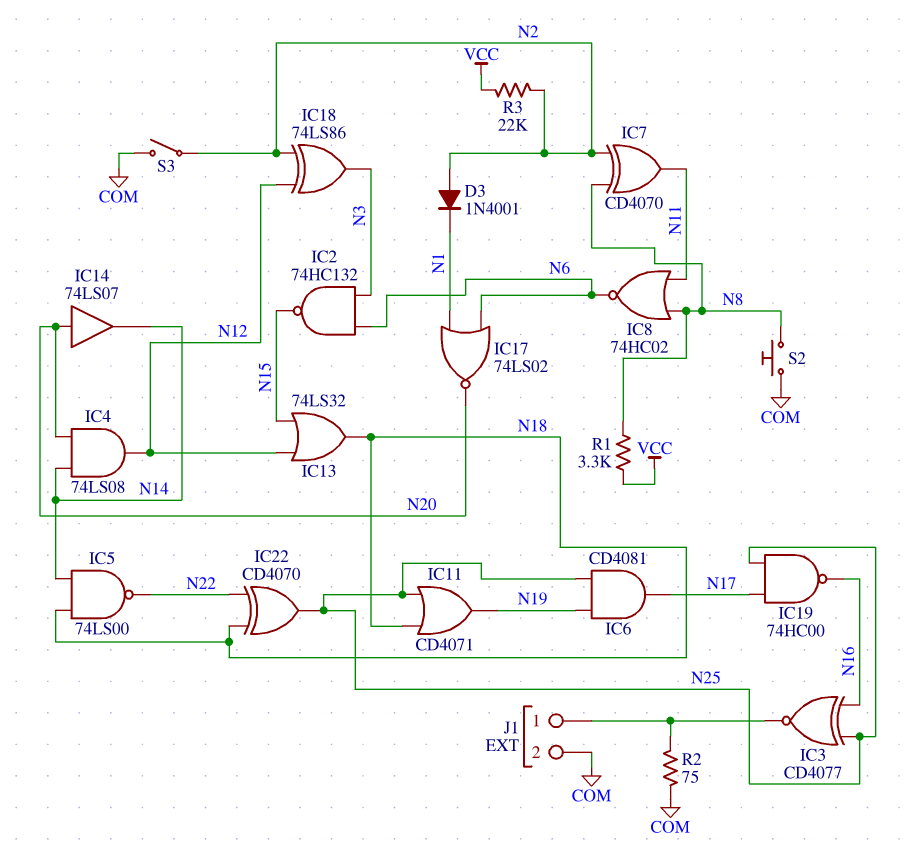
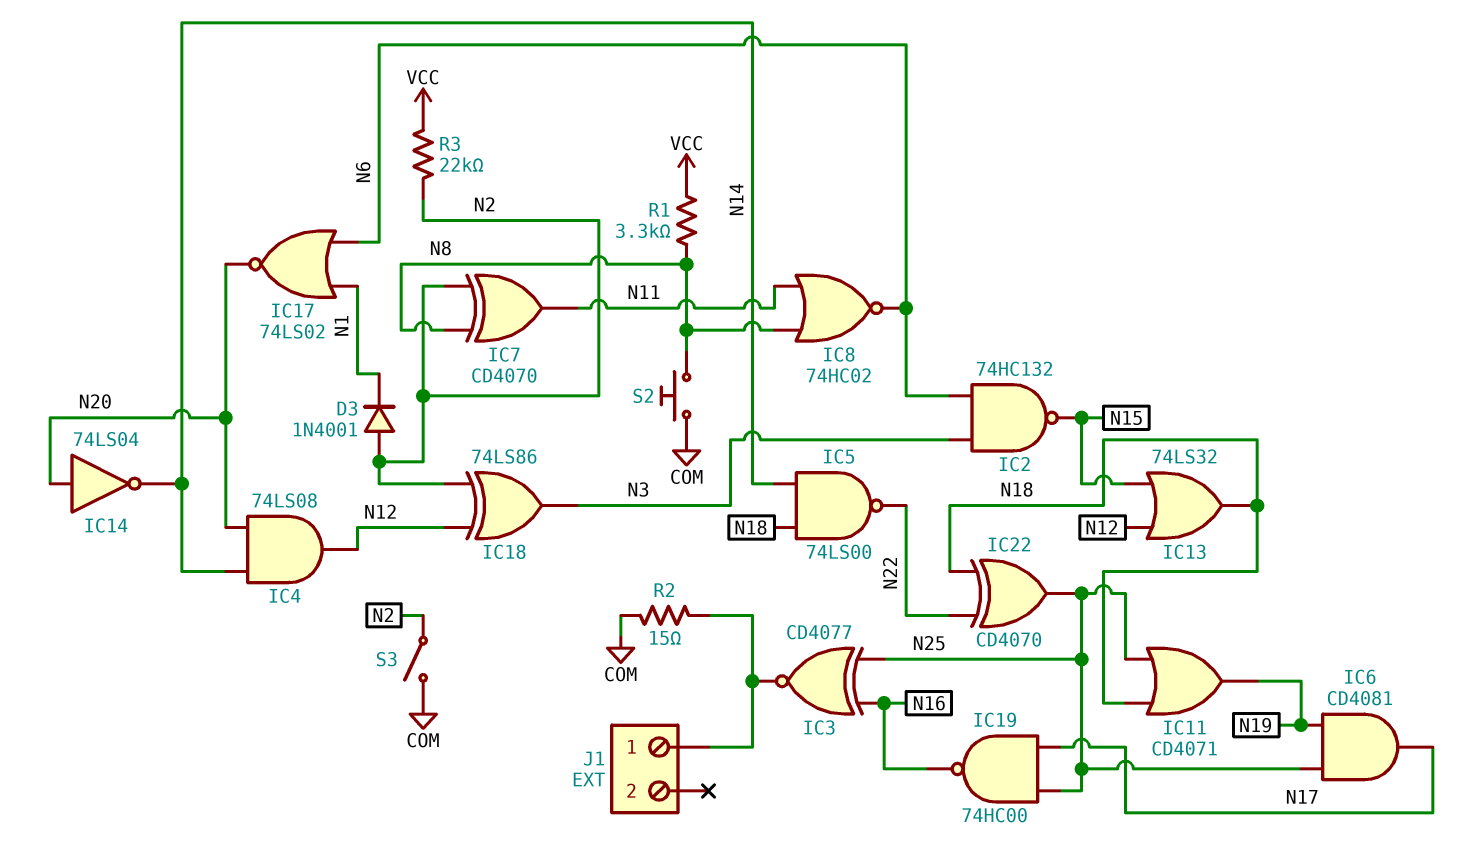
IC14: buffer 74LS07 (in N20, out N14) -> NOT 74LS04 (in N20, out N14)
J1 pin 2: COM -> none
R2: 75 (COM, J1/1) -> 15 (COM, J1/1)

